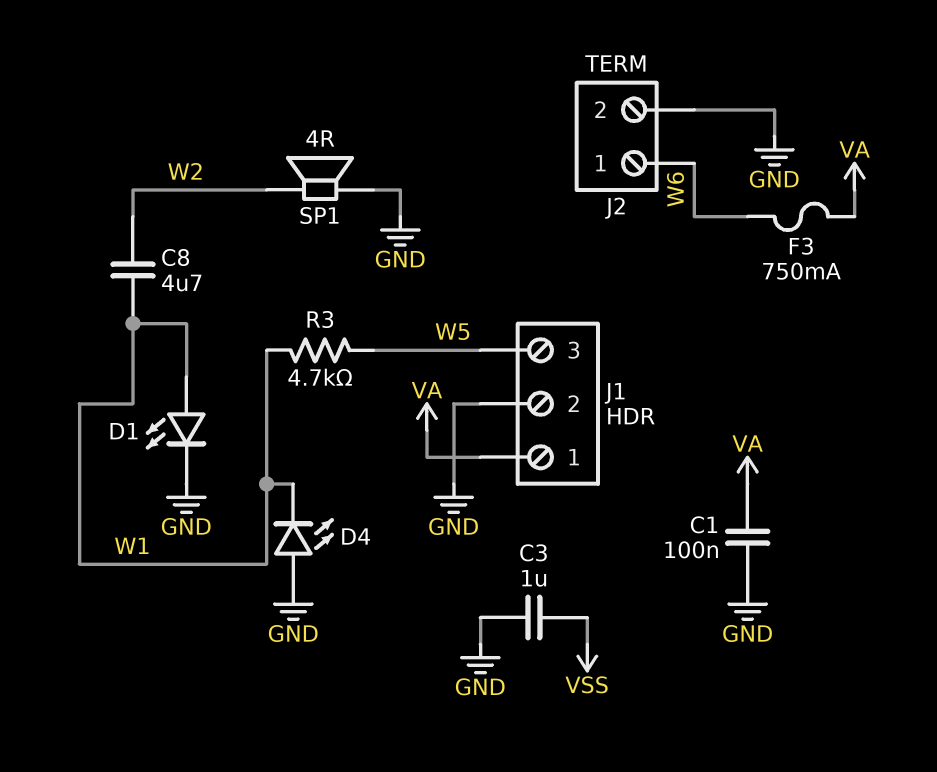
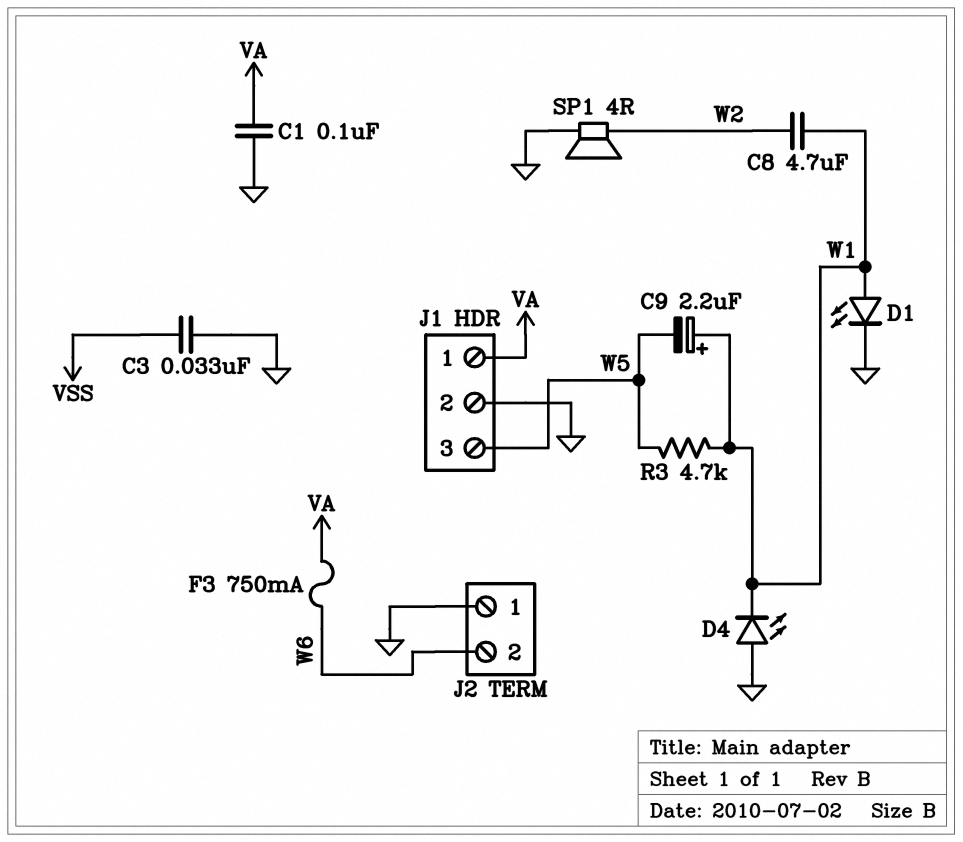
C3: 1uF (GND, VSS) -> 33nF (GND, VSS)
C9: none -> 2.2uF (plus W1, minus W5)
J2 pin 1: W6 -> GND
J2 pin 2: GND -> W6

